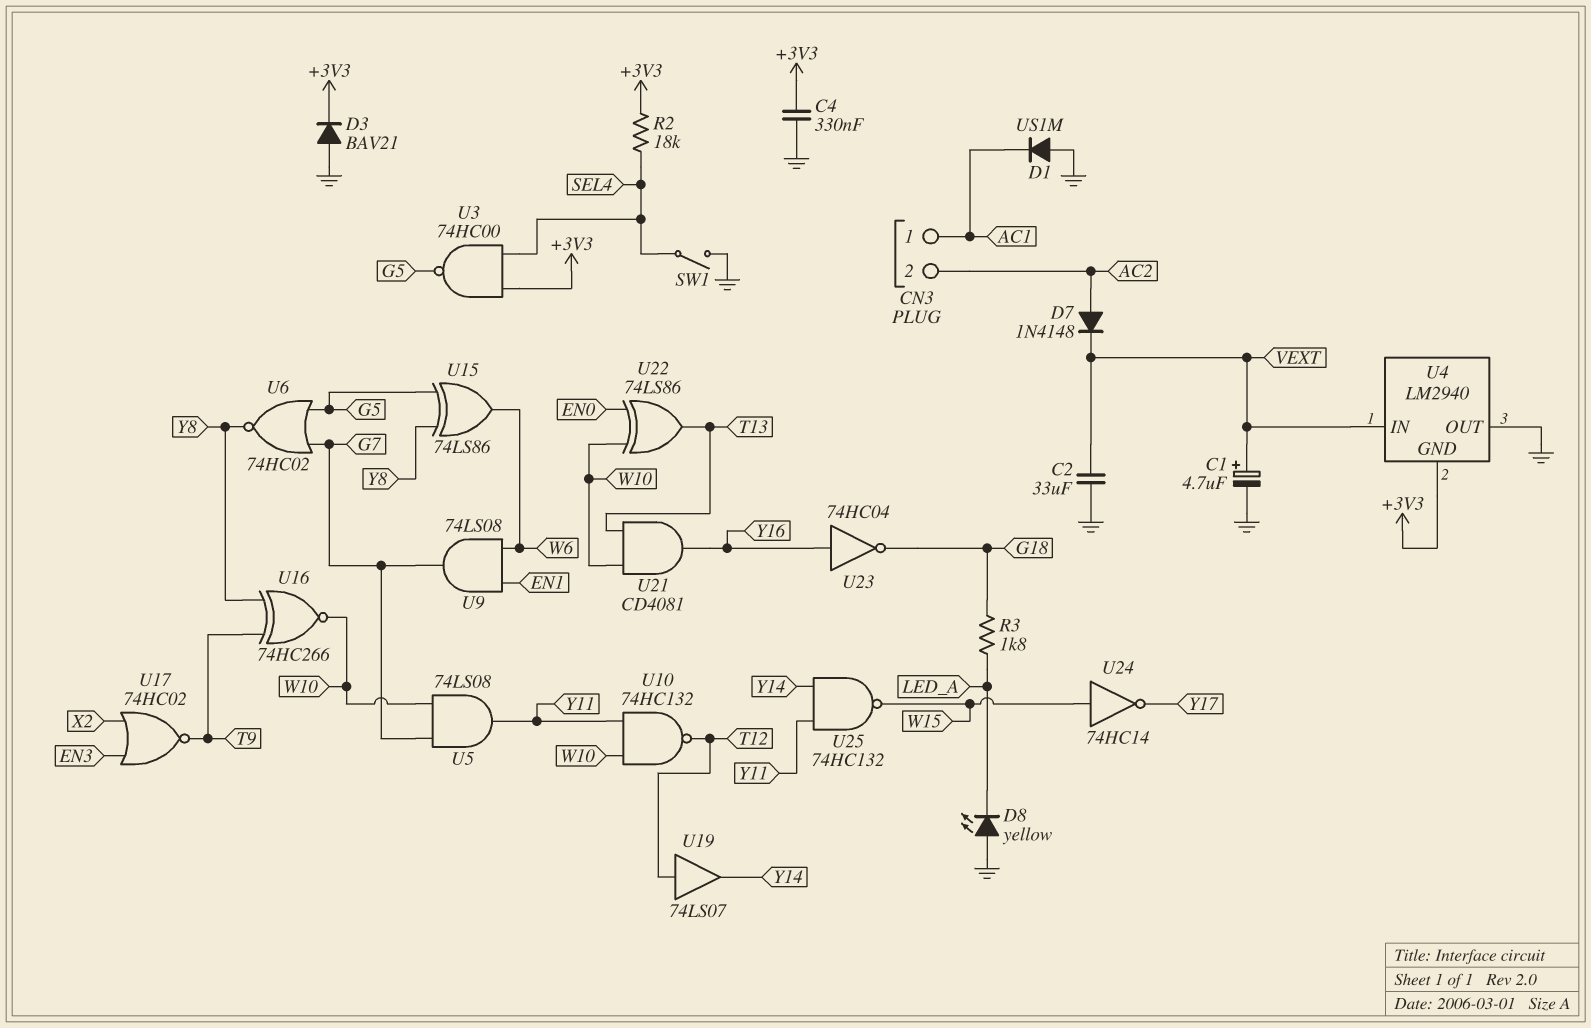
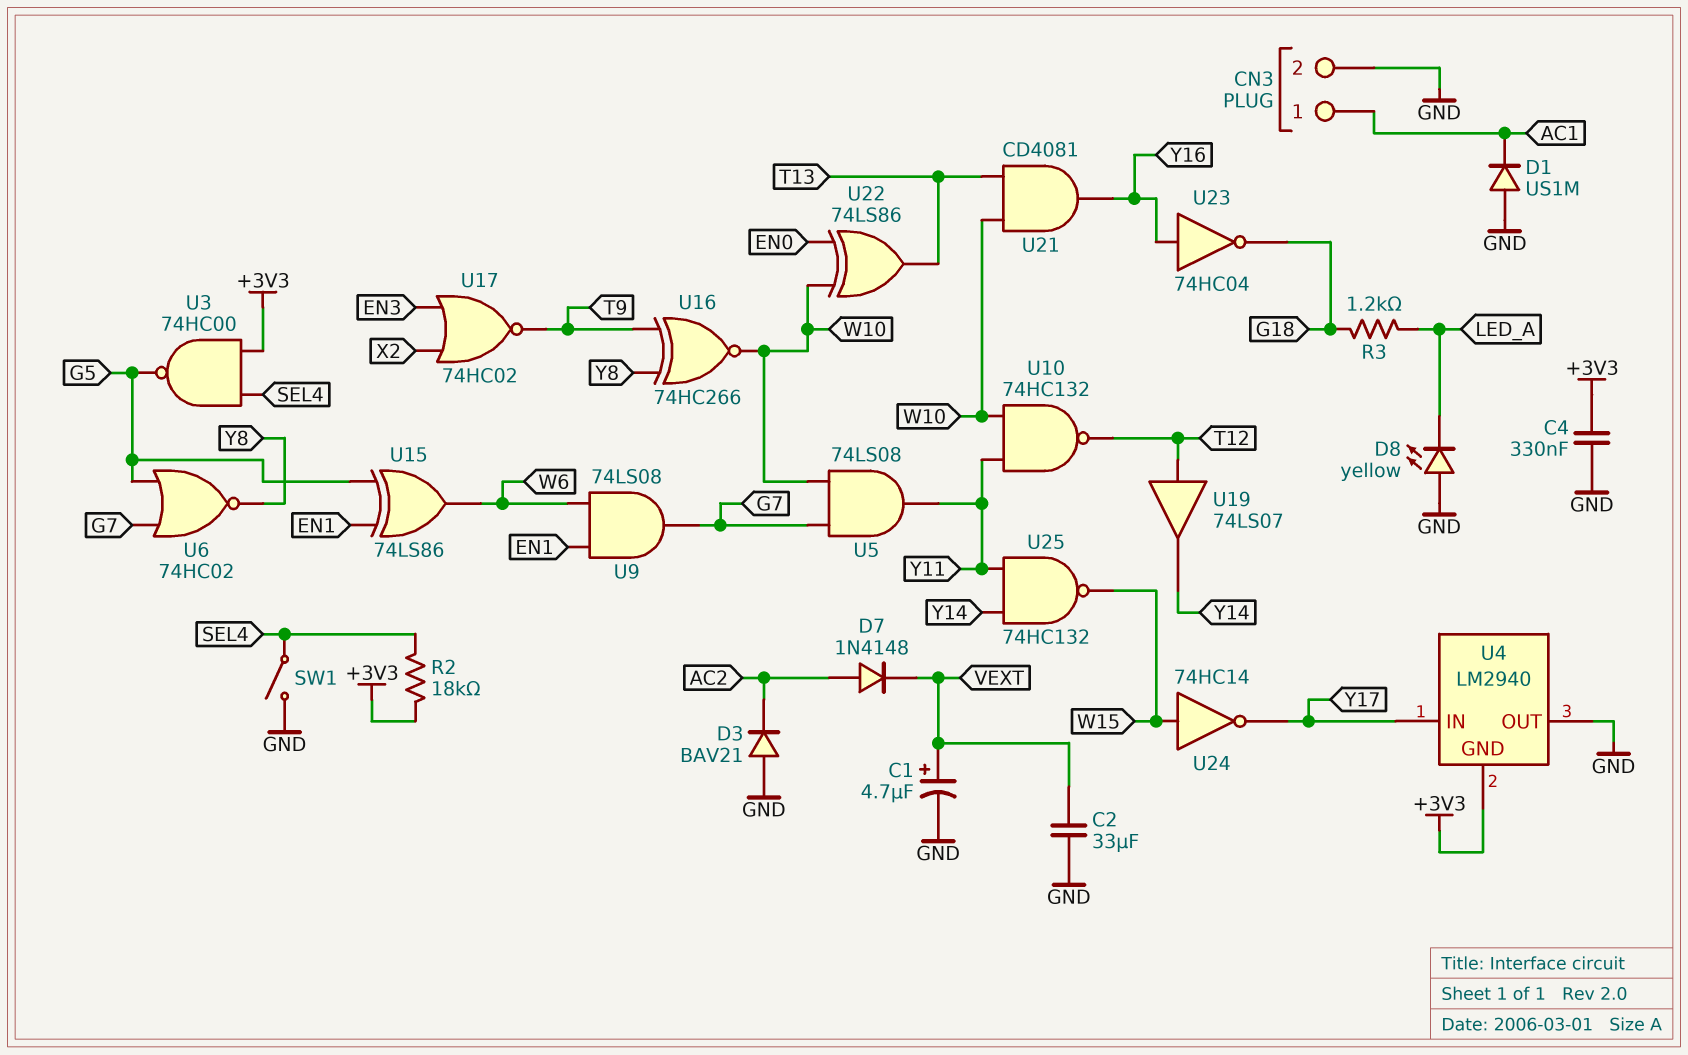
CN3 pin 2: AC2 -> GND
D3: diode BAV21 (A GND, K +3V3) -> diode BAV21 (A GND, K AC2)
R3: 1.8k (G18, LED_A) -> 1.2k (G18, LED_A)
U4 pin IN: VEXT -> Y17
U15: XOR 74LS86 (in G5, in Y8, out W6) -> XOR 74LS86 (in EN1, in G5, out W6)

